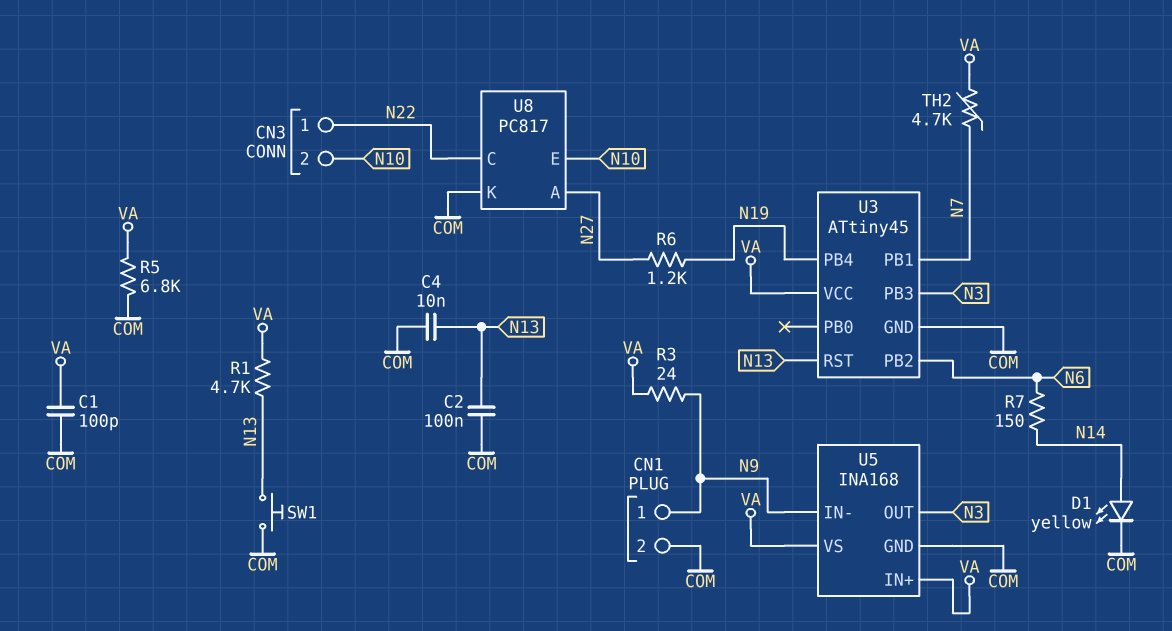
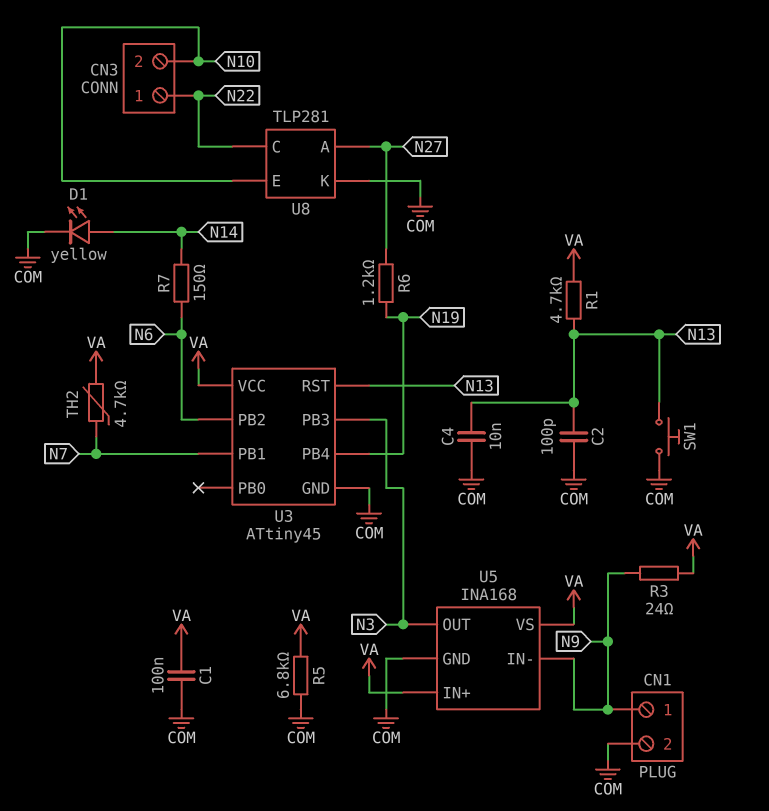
C1: 100pF (COM, VA) -> 100nF (COM, VA)
C2: 100nF (COM, N13) -> 100pF (COM, N13)
U8: PC817 -> TLP281

